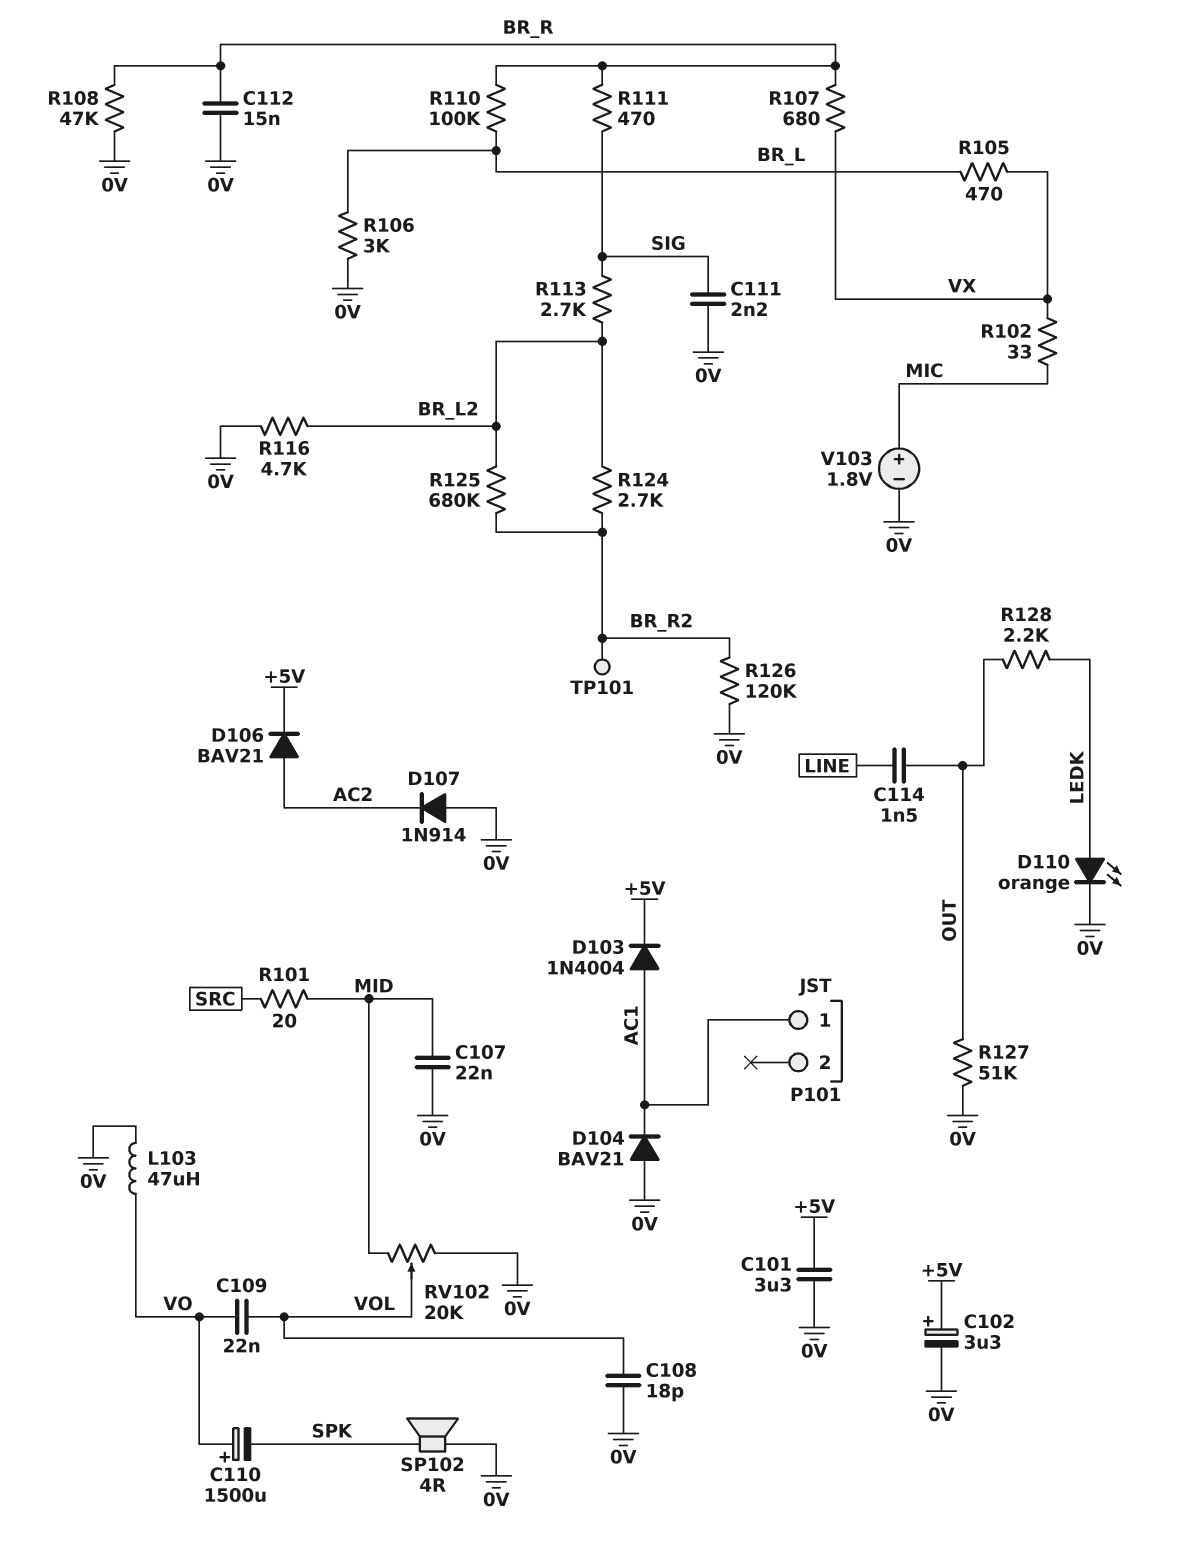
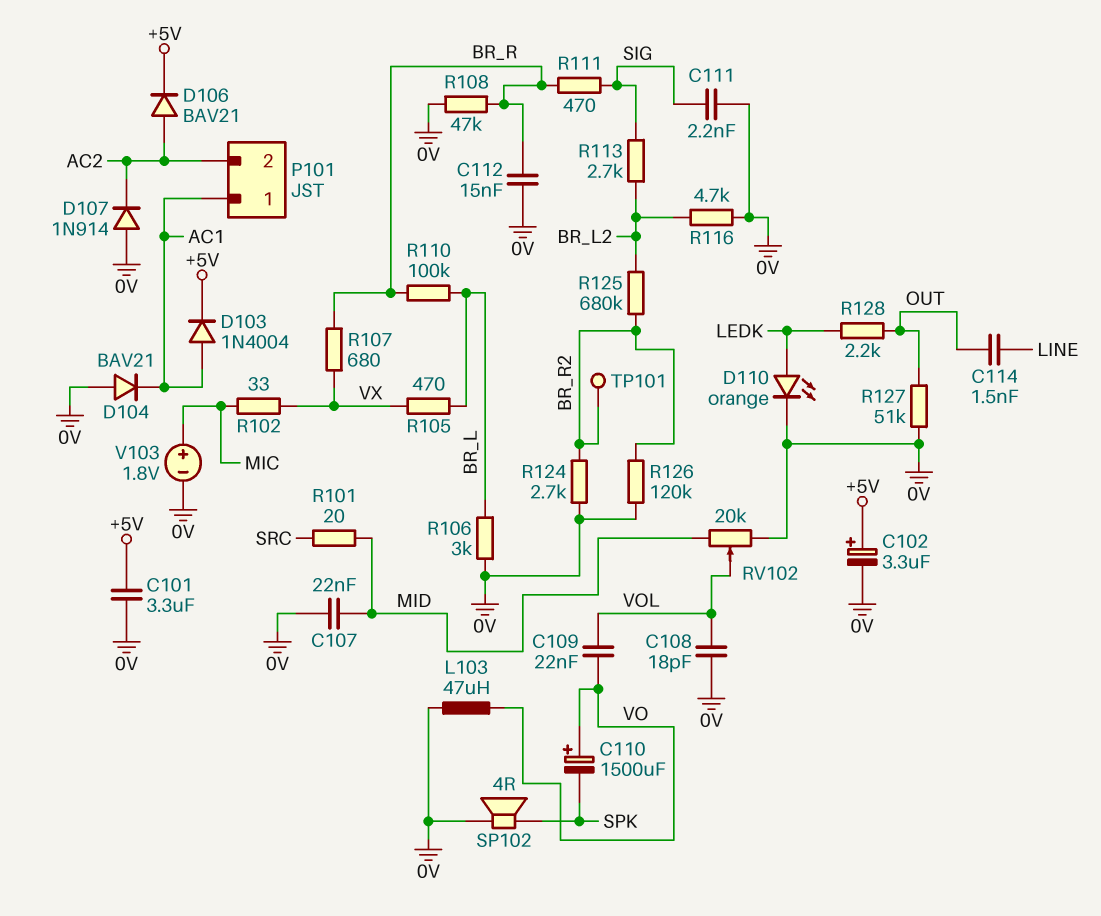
P101 pin 2: none -> AC2
R124: 2.7k (BR_L2, BR_R2) -> 2.7k (0V, BR_R2)

